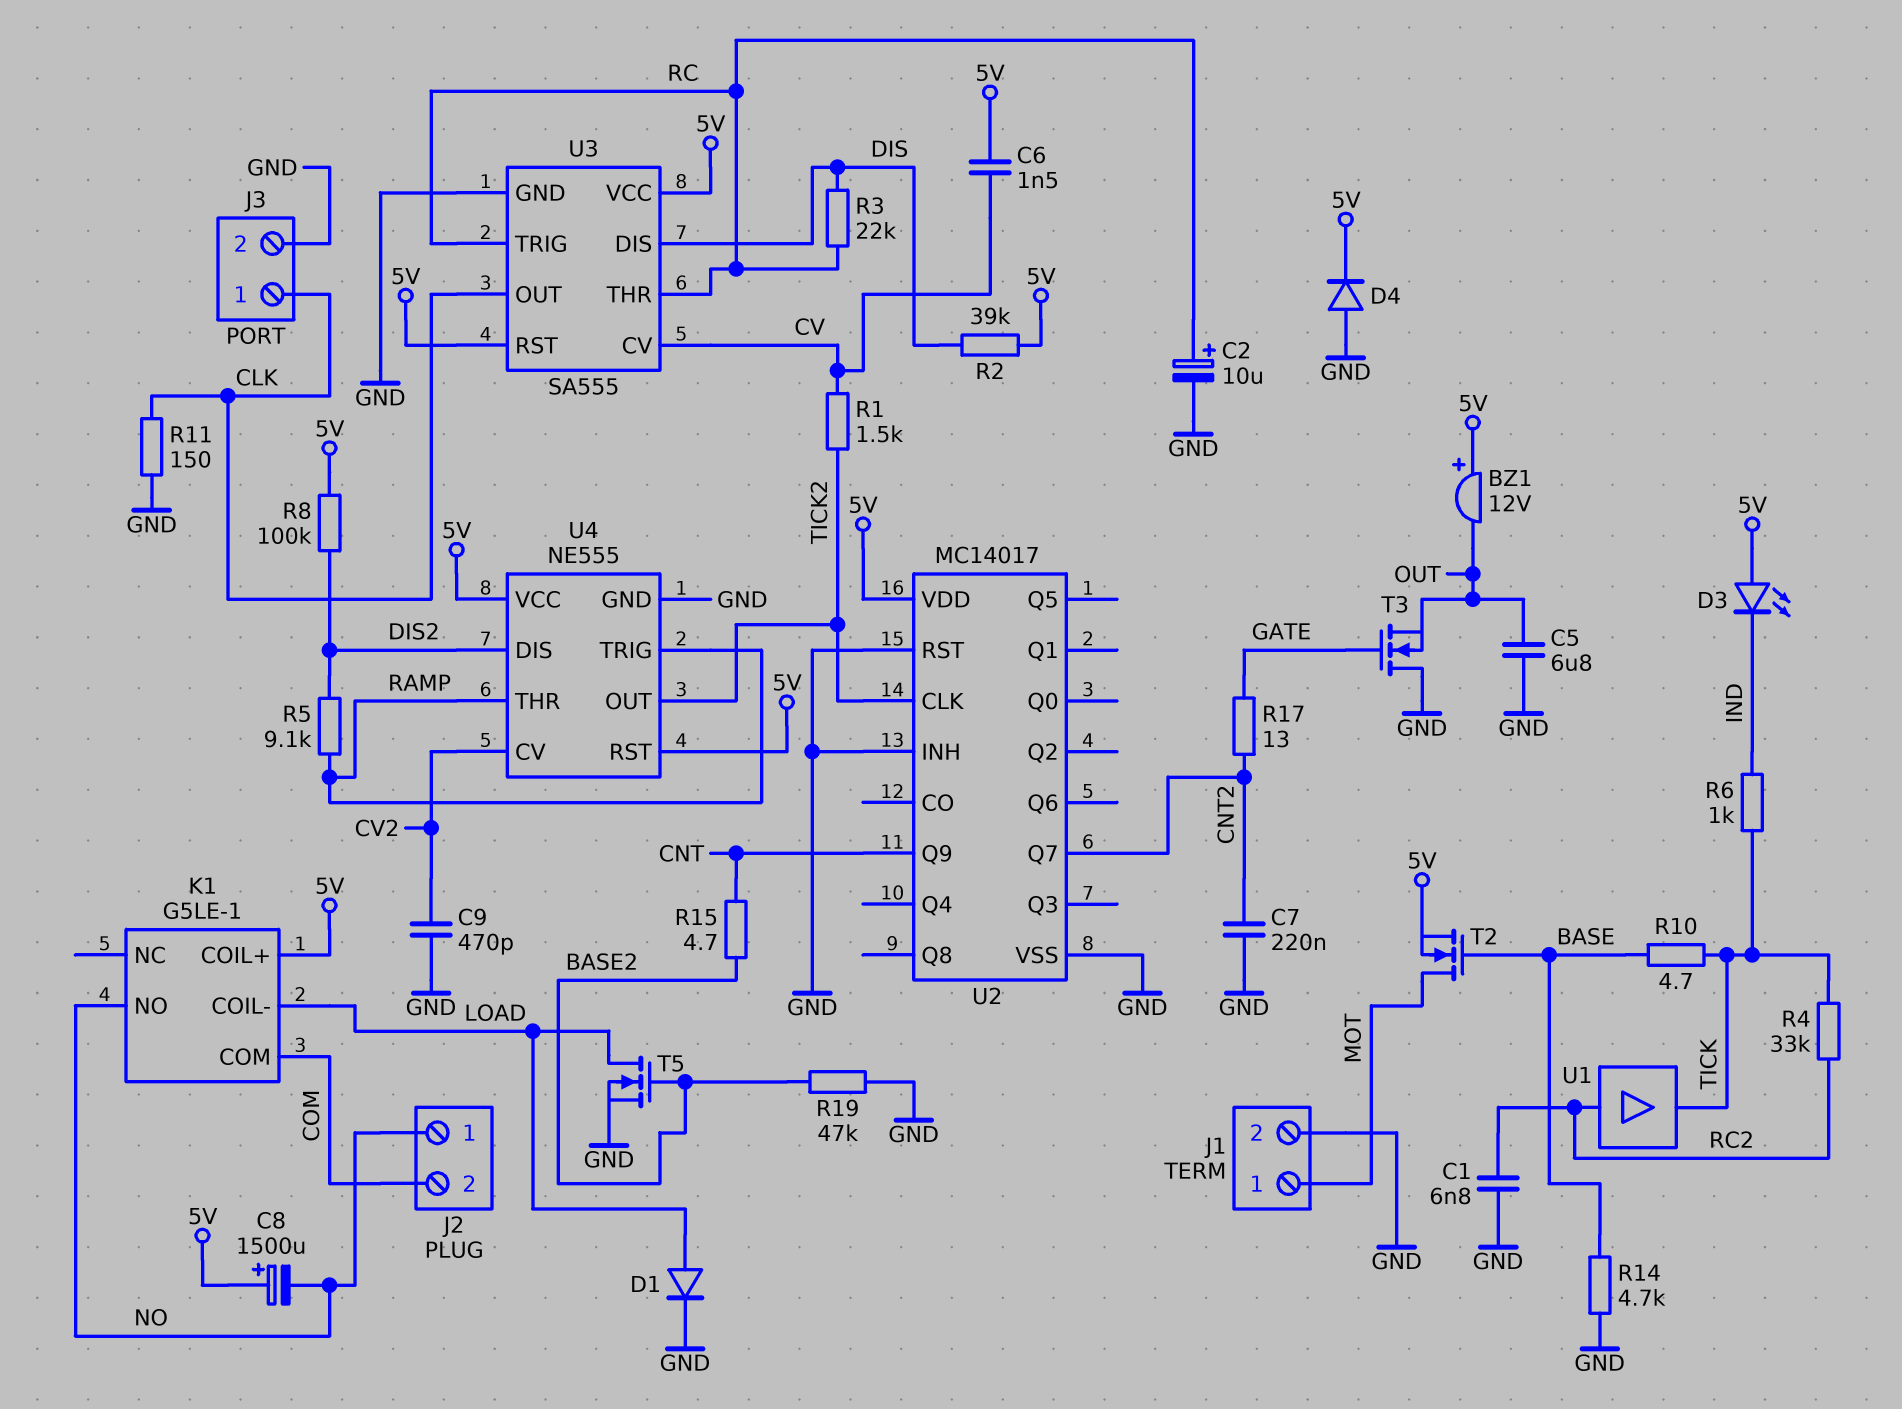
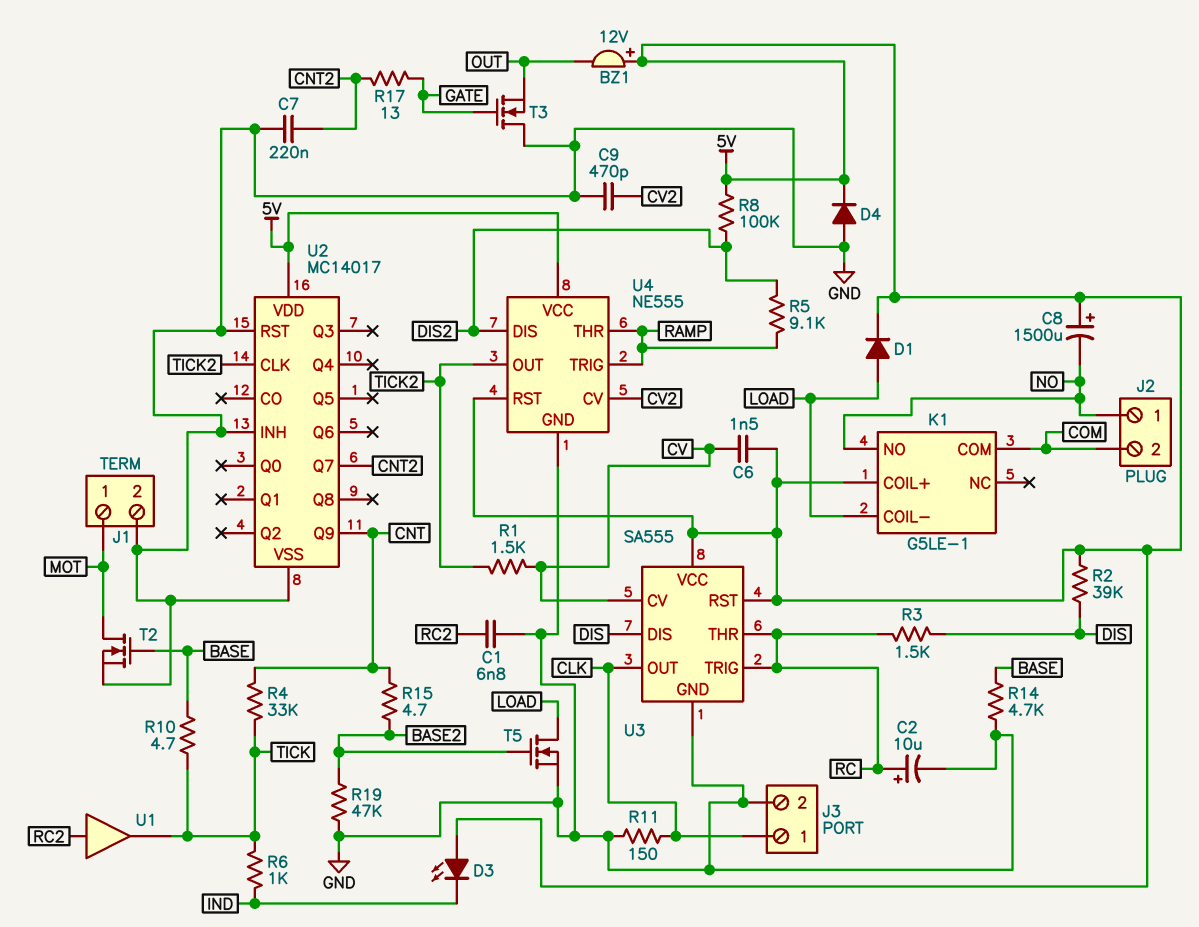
C5: 6.8uF (GND, OUT) -> none
D1: diode (A LOAD, K GND) -> diode (A LOAD, K 5V)
R3: 22k (DIS, RC) -> 1.5k (DIS, RC)
R4: 33k (RC2, TICK) -> 33k (CNT, TICK)
T2: NMOS (G BASE, D MOT, S 5V) -> NMOS (G BASE, D MOT, S GND)

